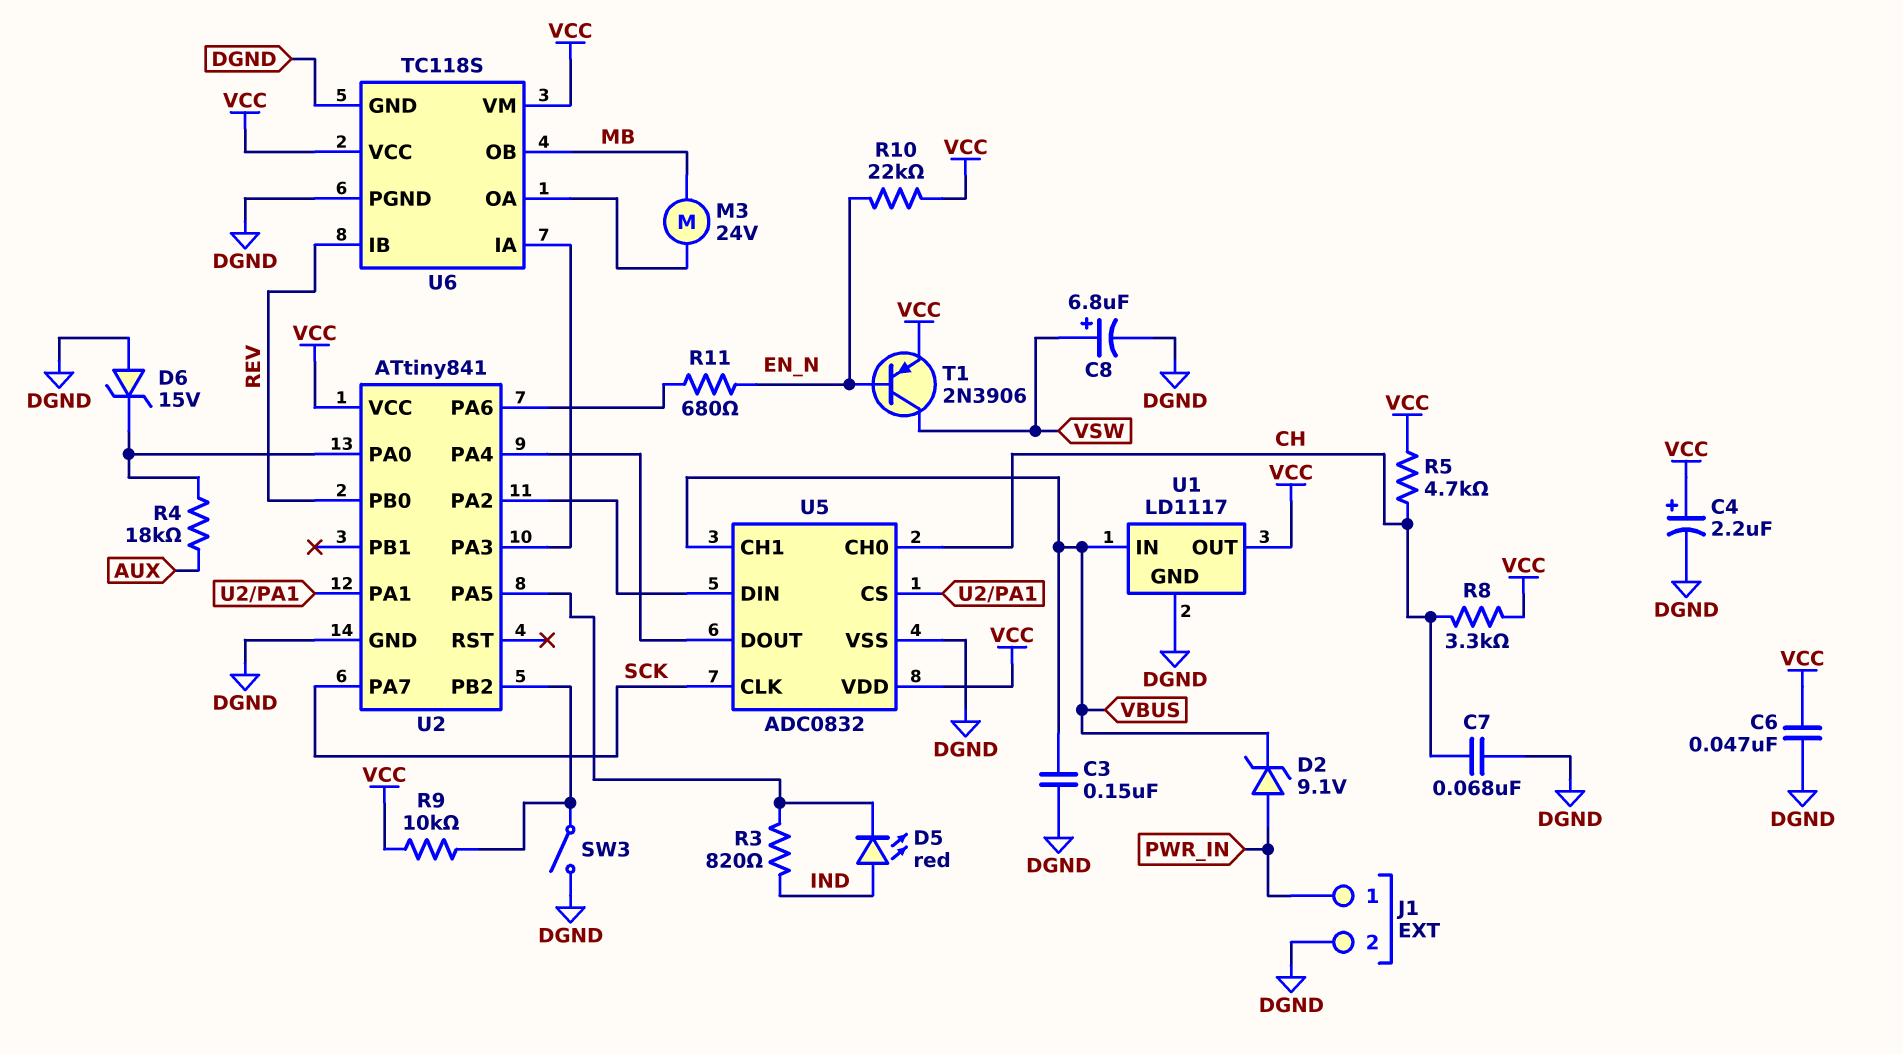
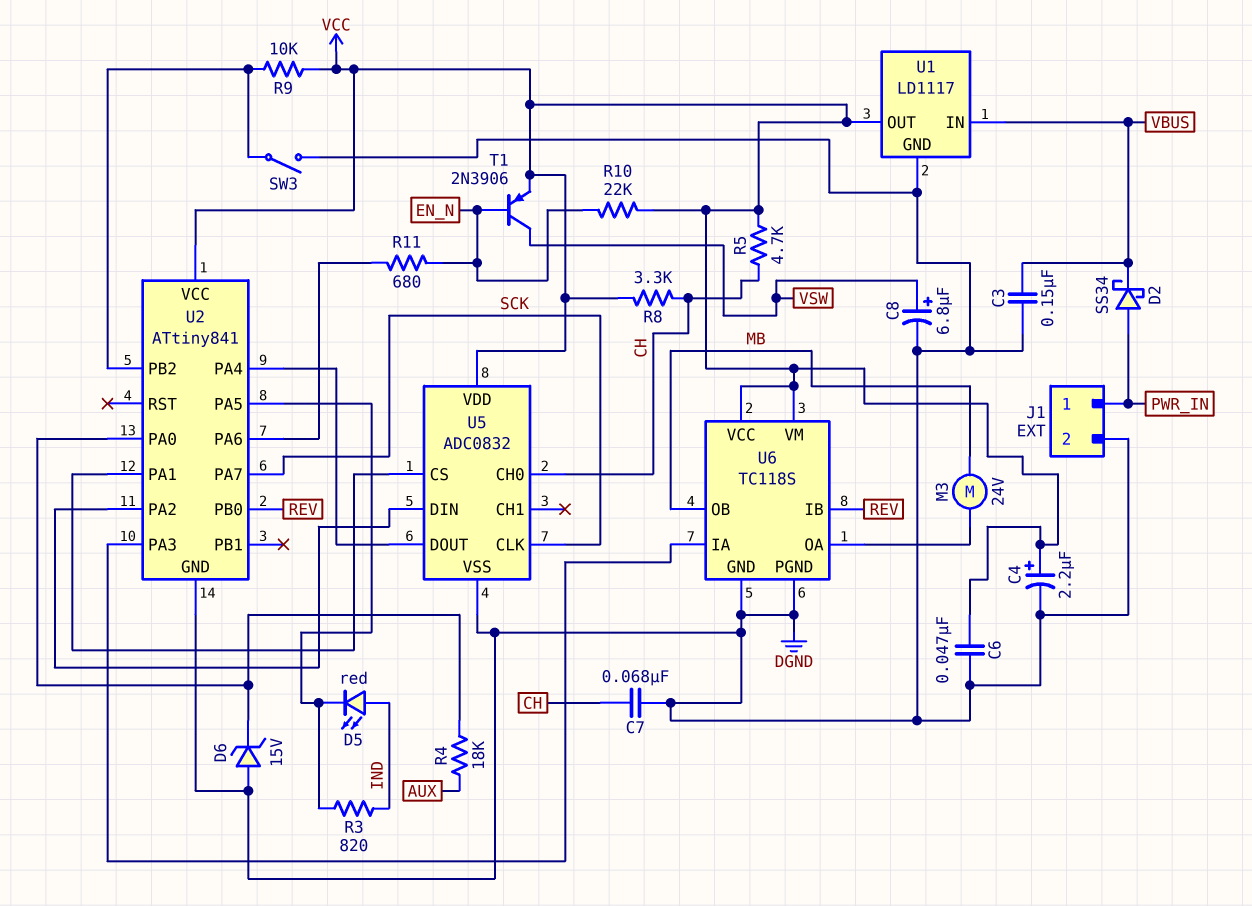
D2: zener 9.1V (A PWR_IN, K VBUS) -> schottky SS34 (A PWR_IN, K VBUS)
U5 pin CH1: VBUS -> none

